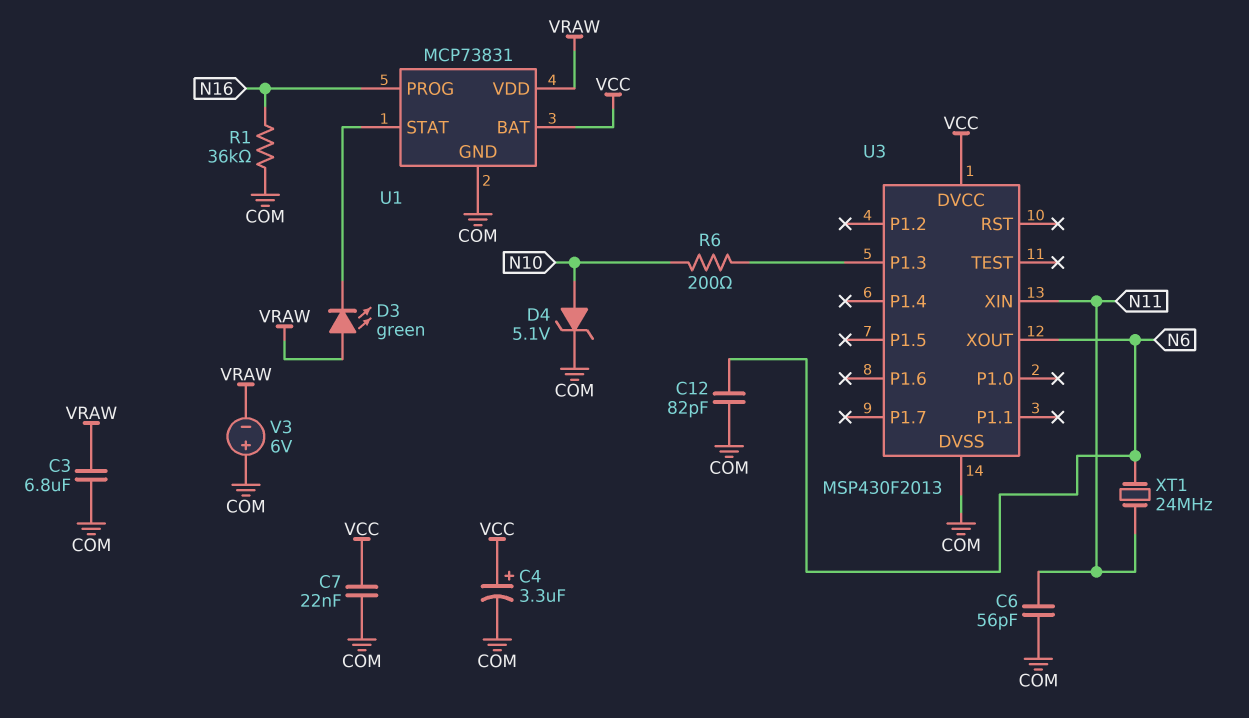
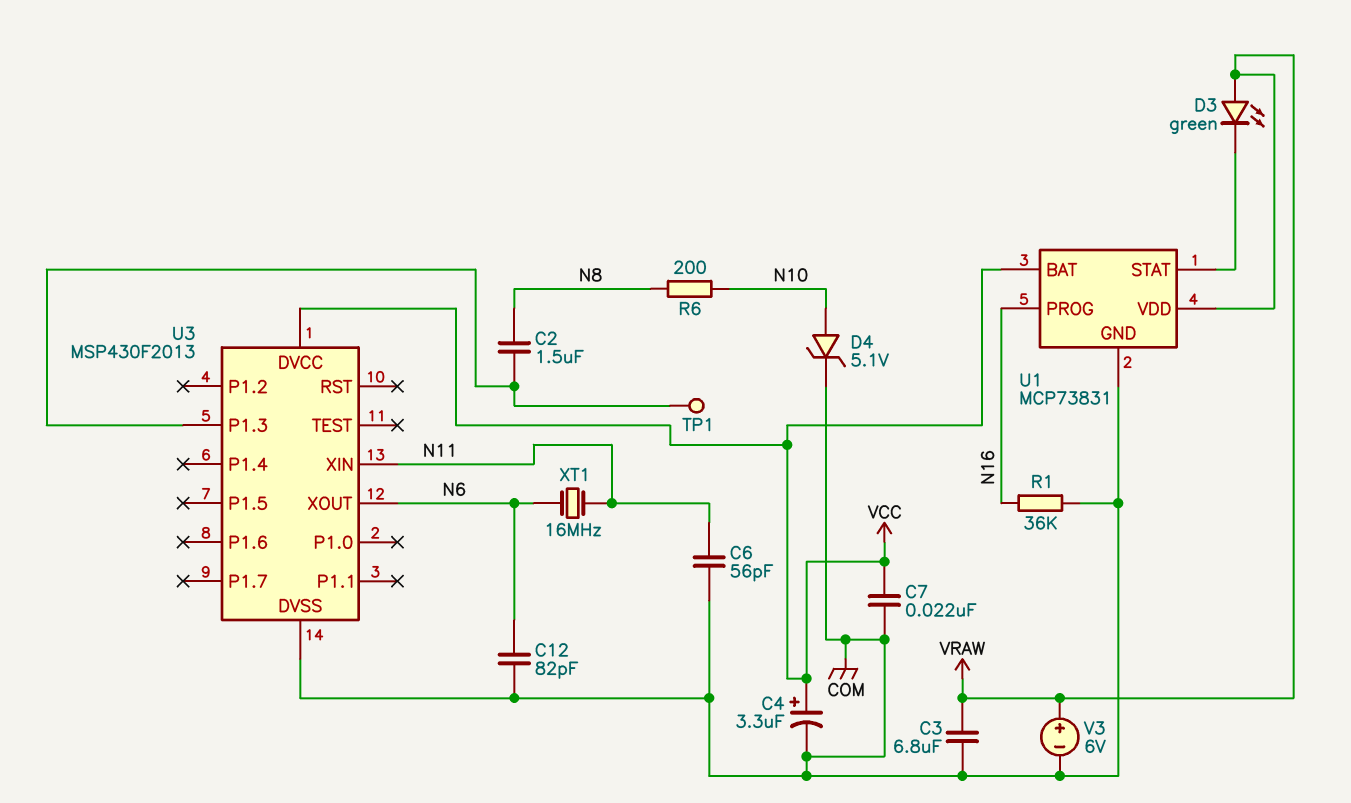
C2: none -> 1.5uF (N8, U3/P1.3)
R6: 200 (N10, U3/P1.3) -> 200 (N8, N10)
TP1: none -> test point (U3/P1.3)
V3: 6V (plus COM, minus VRAW) -> 6V (plus VRAW, minus COM)
XT1: 24MHz (N6, N11) -> 16MHz (N6, N11)

